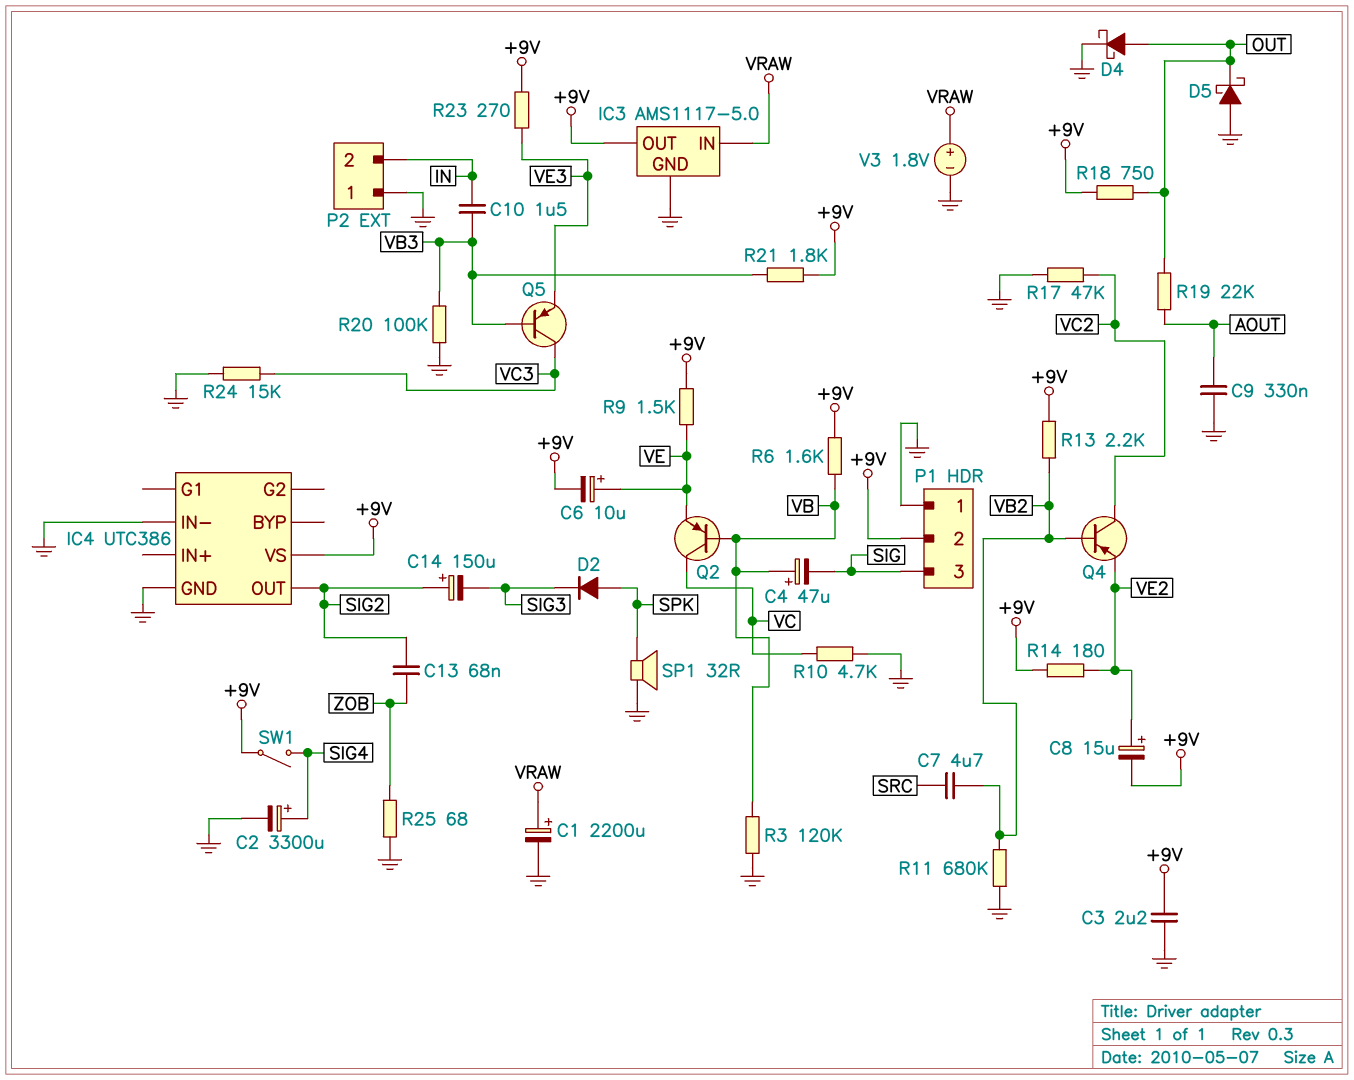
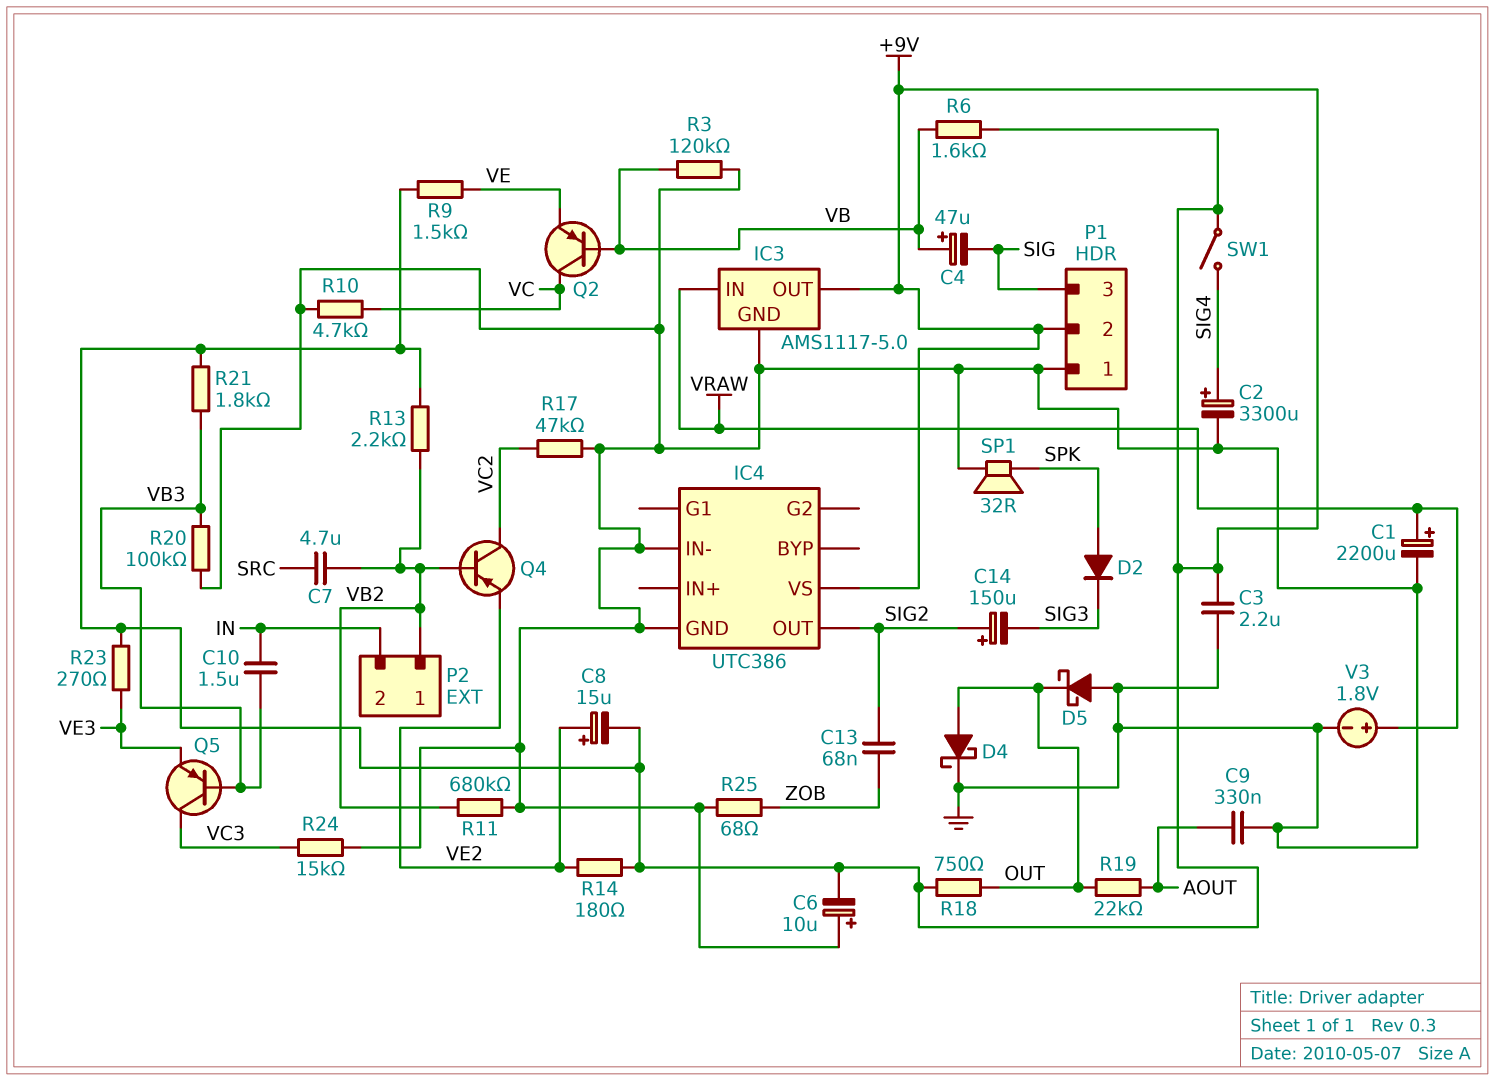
C6: 10uF (plus VE, minus +9V) -> 10uF (plus GND, minus +9V)
P2 pin 1: GND -> VB2

